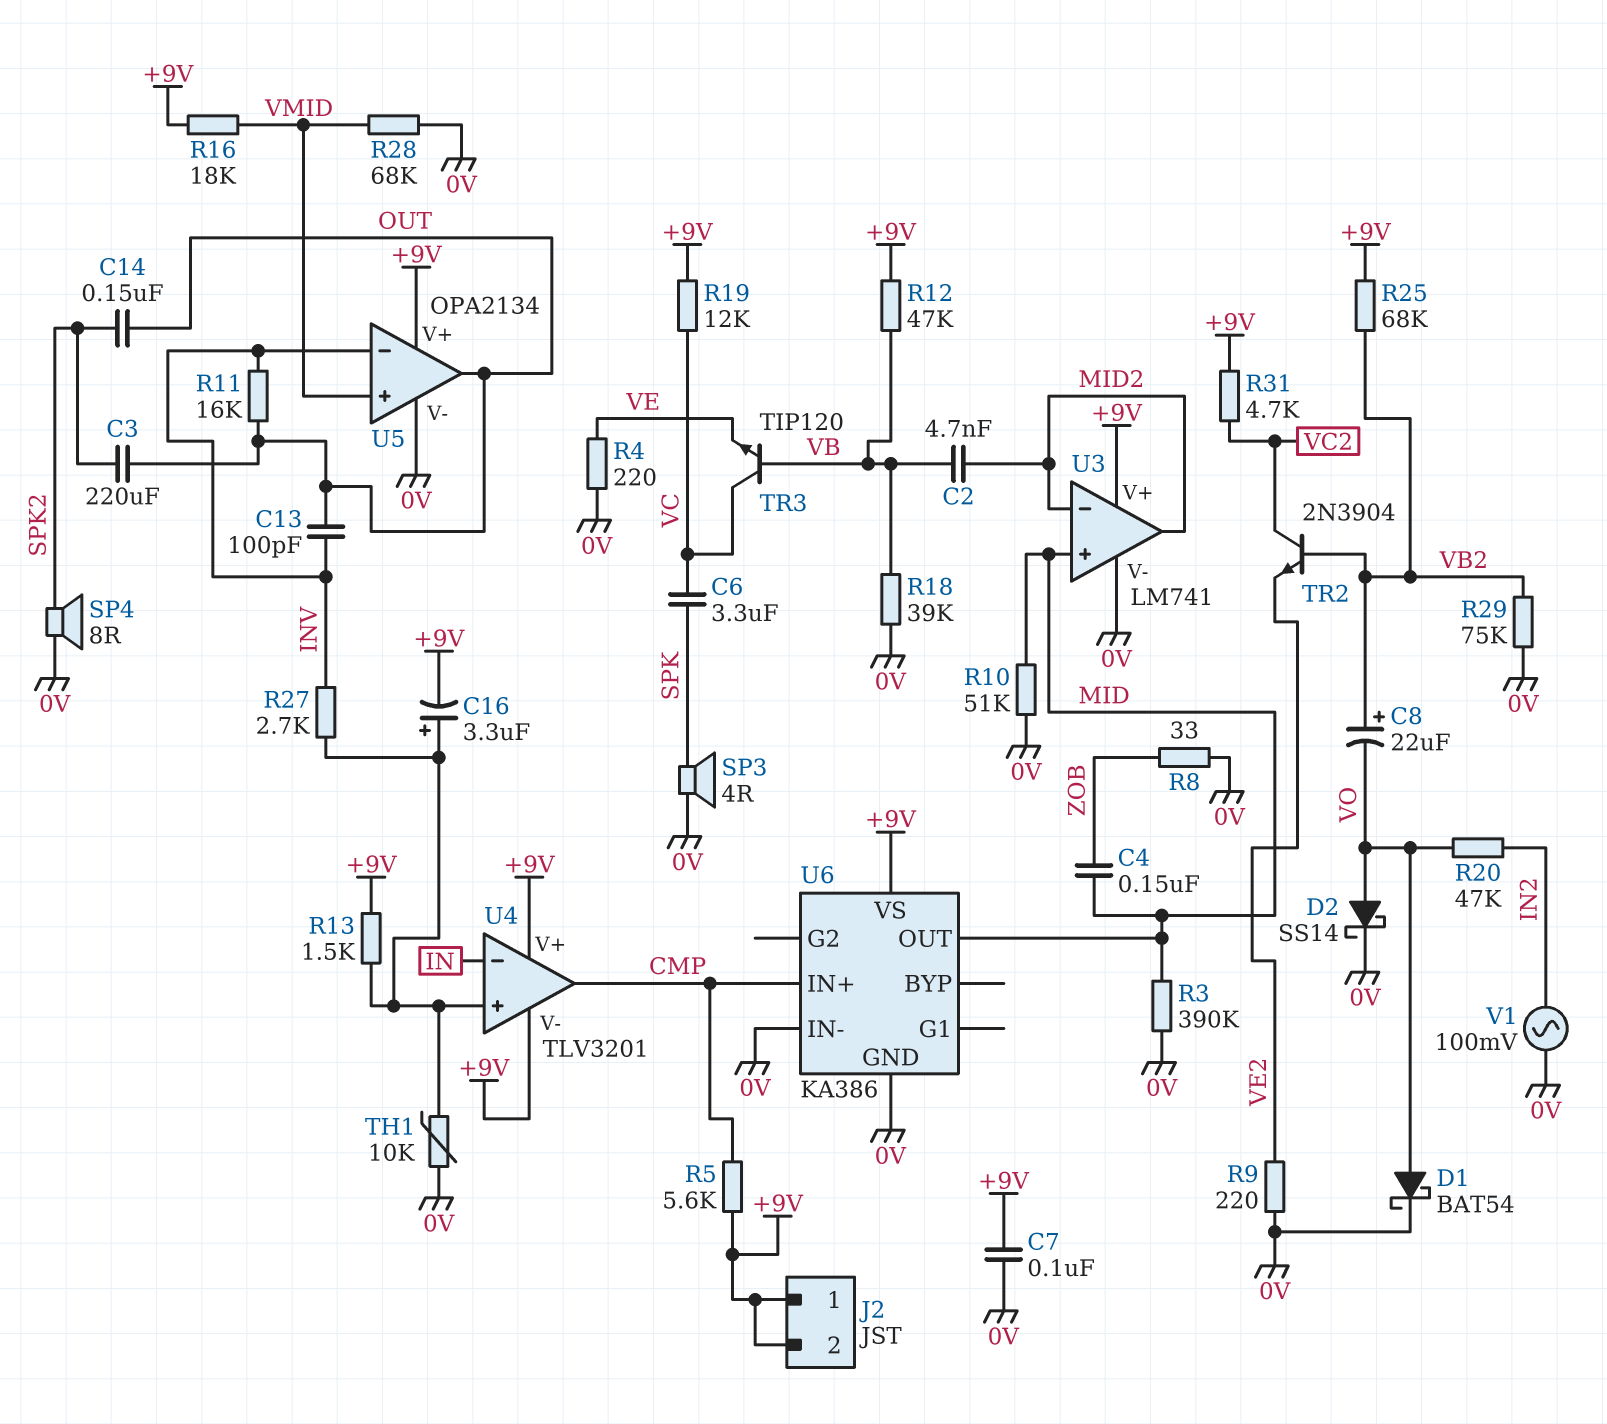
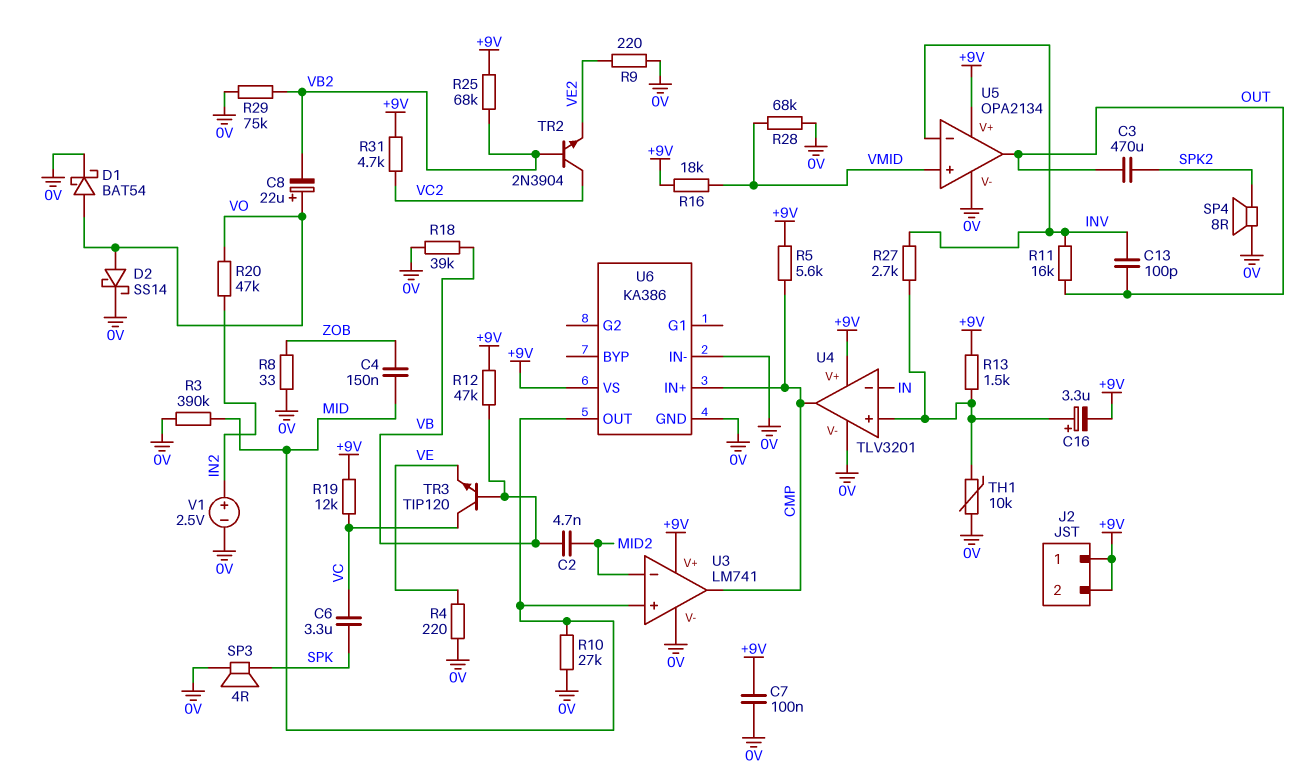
C3: 220uF (OUT, SPK2) -> 470uF (OUT, SPK2)
C8: 22uF (plus VB2, minus VO) -> 22uF (plus VO, minus VB2)
C14: 150nF (OUT, SPK2) -> none
R10: 51k (0V, MID) -> 27k (0V, MID)
U3 pin out: MID2 -> CMP
U4 pin V-: +9V -> 0V
V1: AC 100mV (0V, IN2) -> 2.5V (plus IN2, minus 0V)

